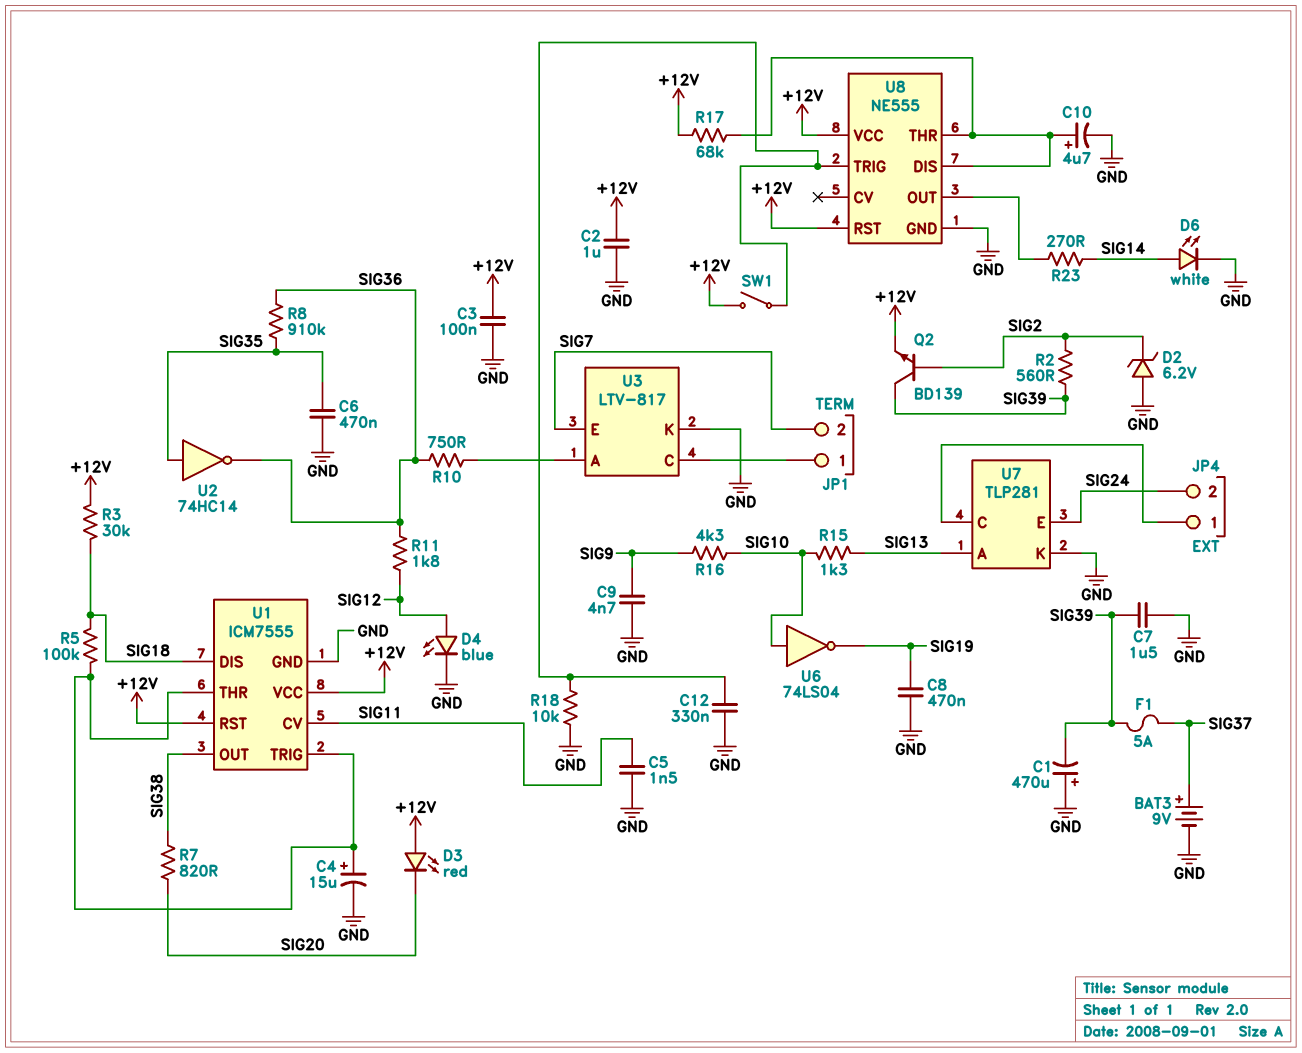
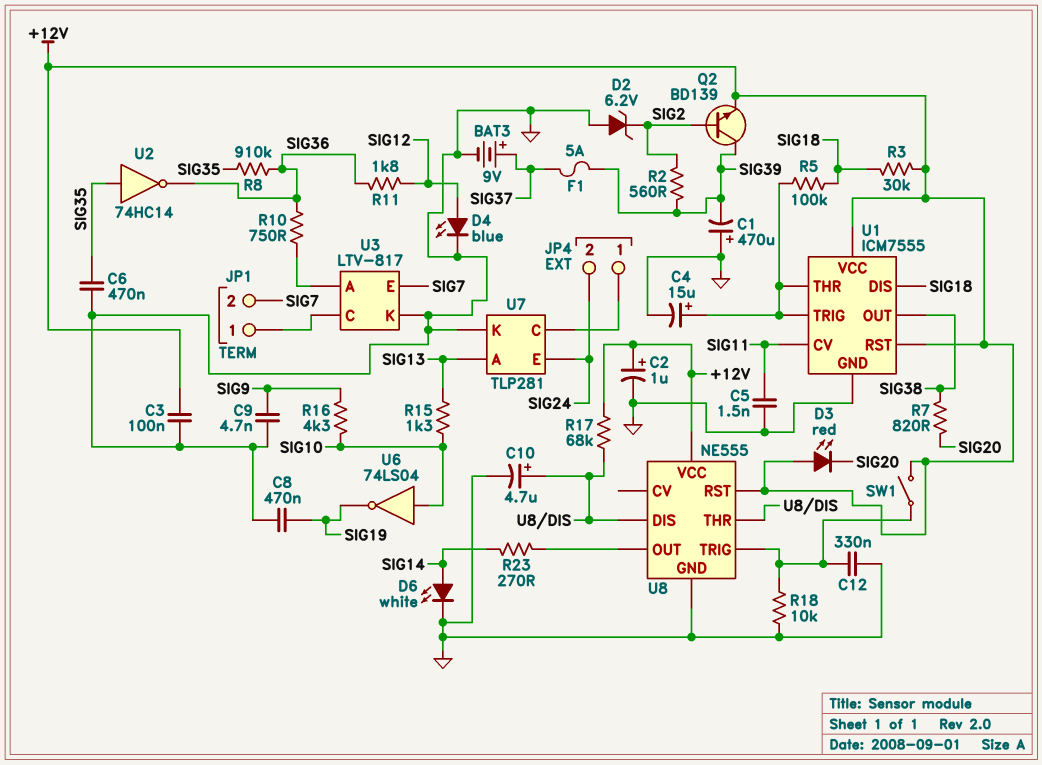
C2: 1uF (+12V, GND) -> 1uF (plus +12V, minus GND)
C7: 1.5uF (GND, SIG39) -> none

